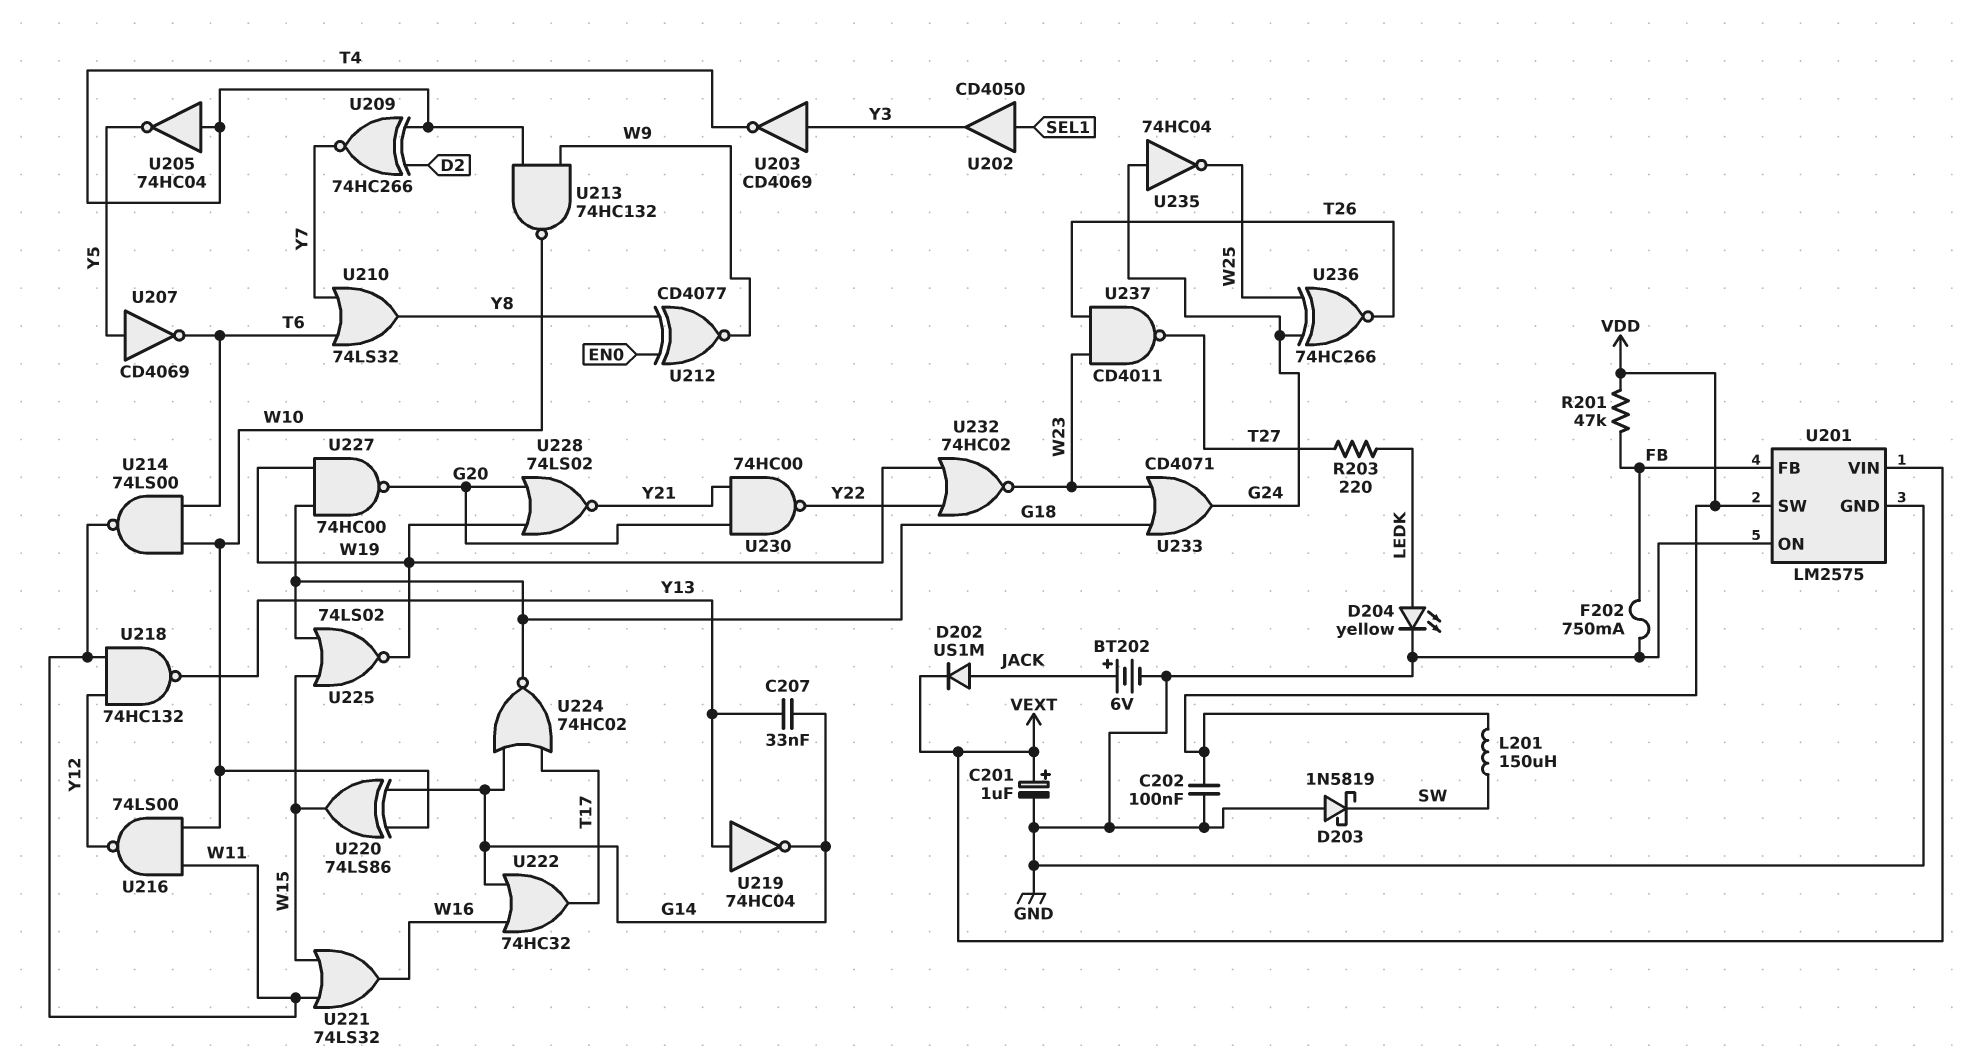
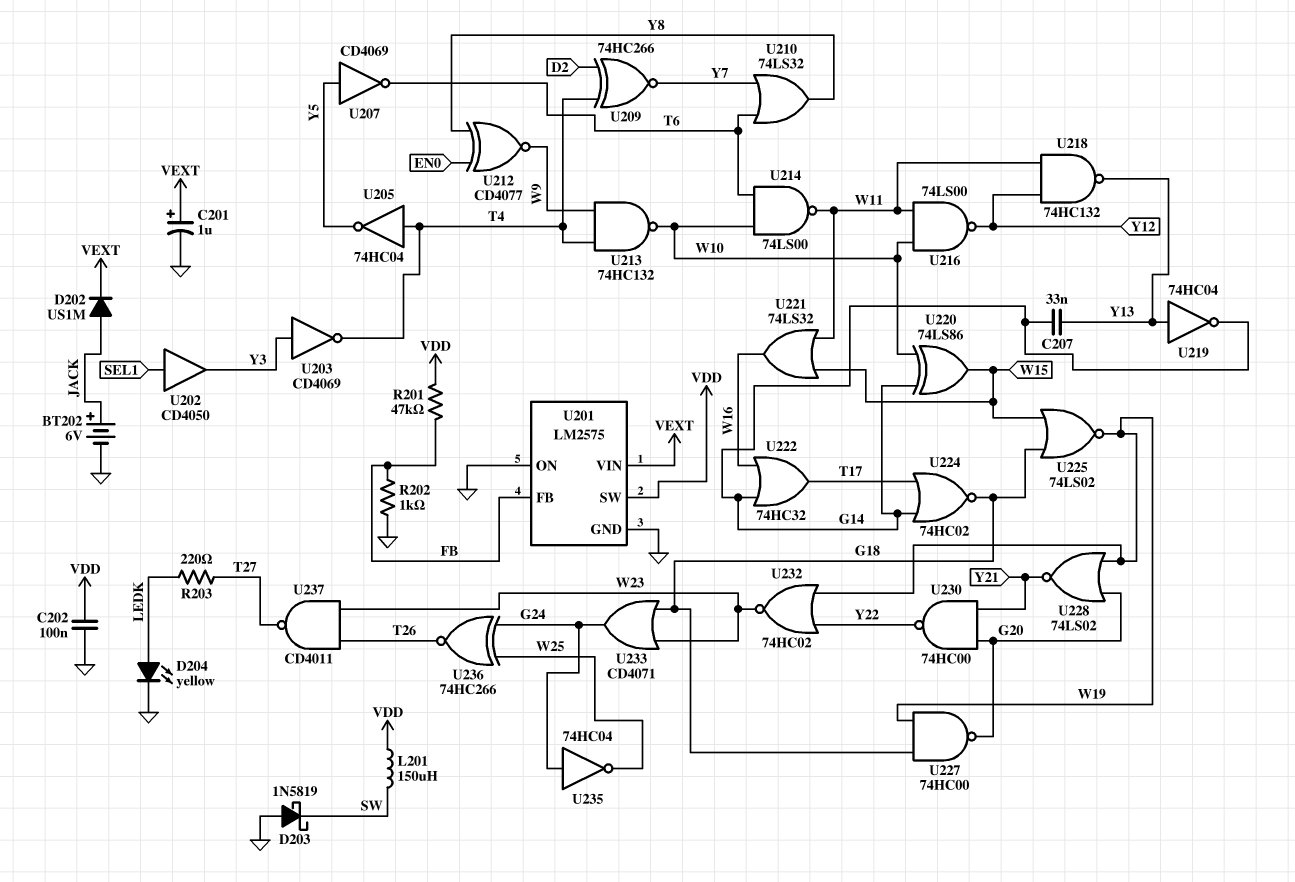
F202: 750mA (FB, GND) -> none
R202: none -> 1k (FB, GND)

